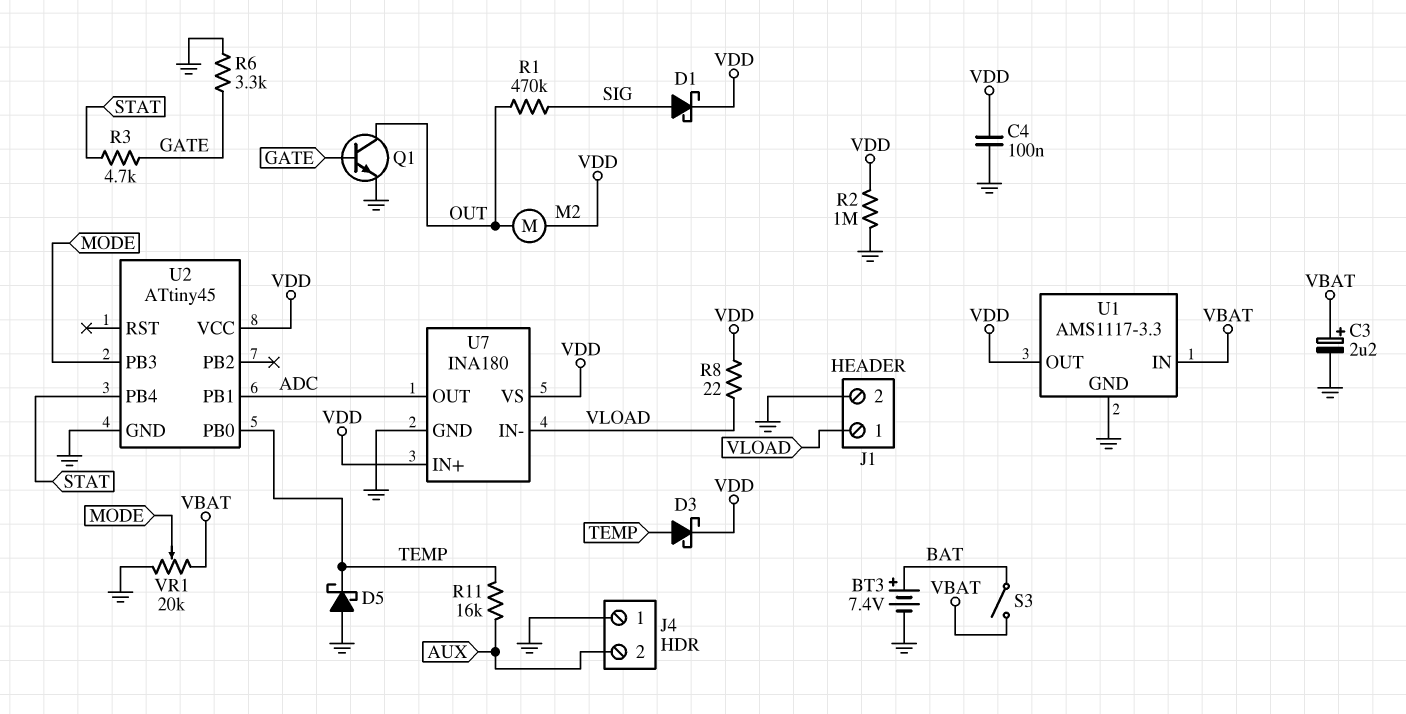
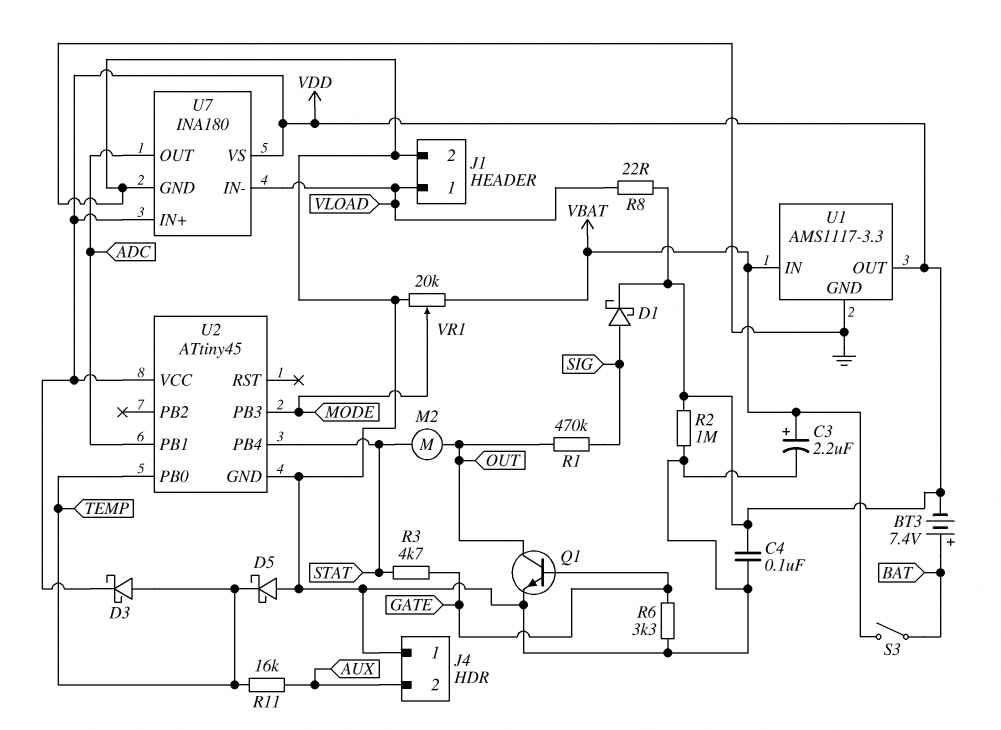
BT3: 7.4V (plus BAT, minus GND) -> 7.4V (plus BAT, minus VDD)
M2: motor (OUT, VDD) -> motor (OUT, STAT)

